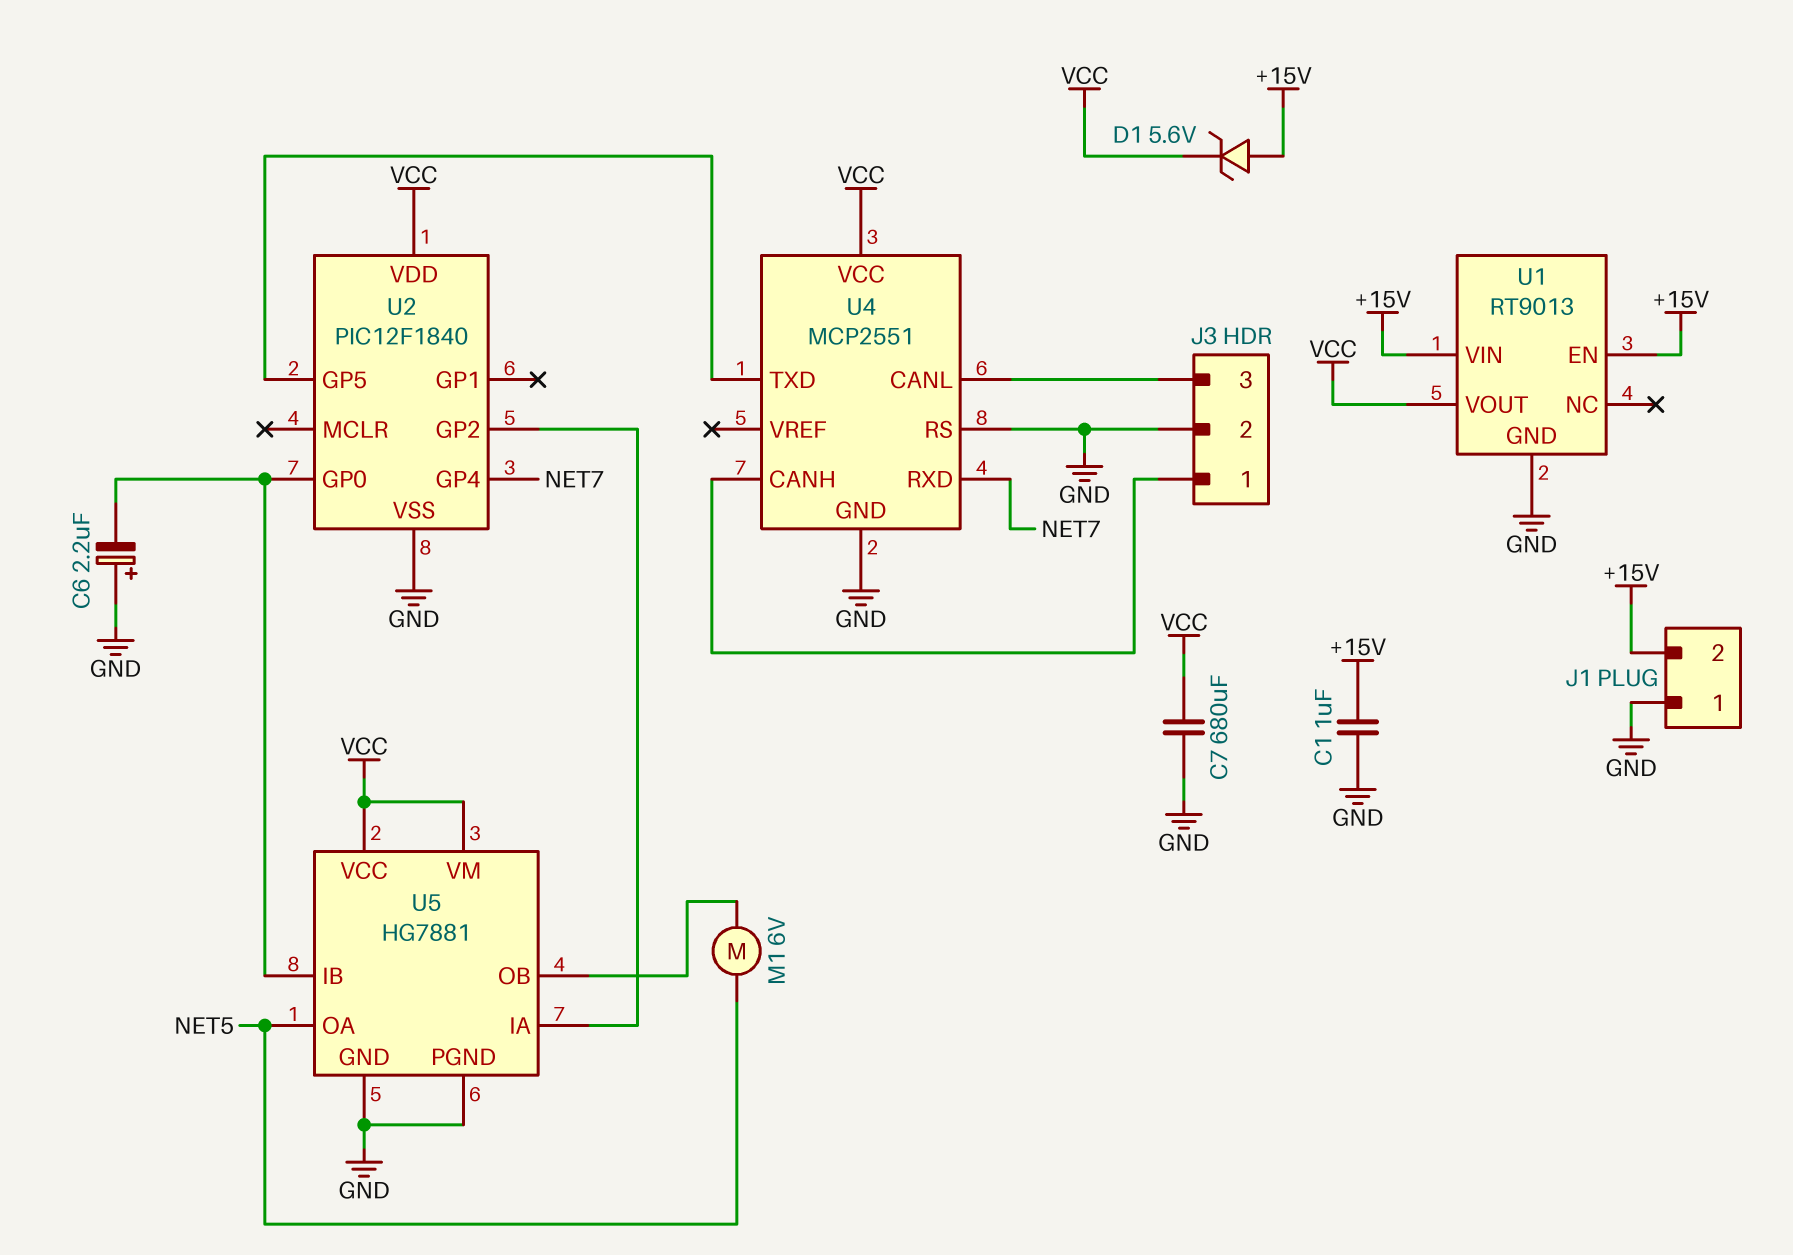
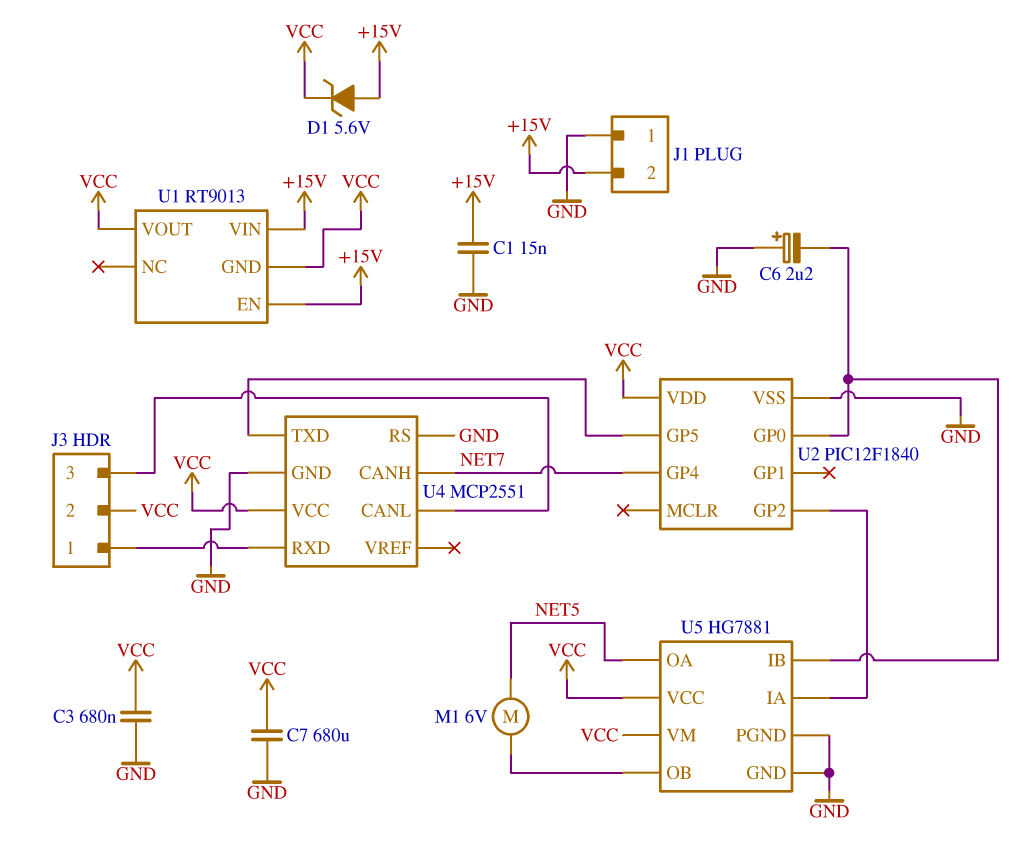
C1: 1uF (+15V, GND) -> 15nF (+15V, GND)
C3: none -> 680nF (GND, VCC)
J3 pin 2: GND -> VCC
U1 pin GND: GND -> VCC
U4 pin CANH: J3/1 -> NET7
U4 pin RXD: NET7 -> J3/1

